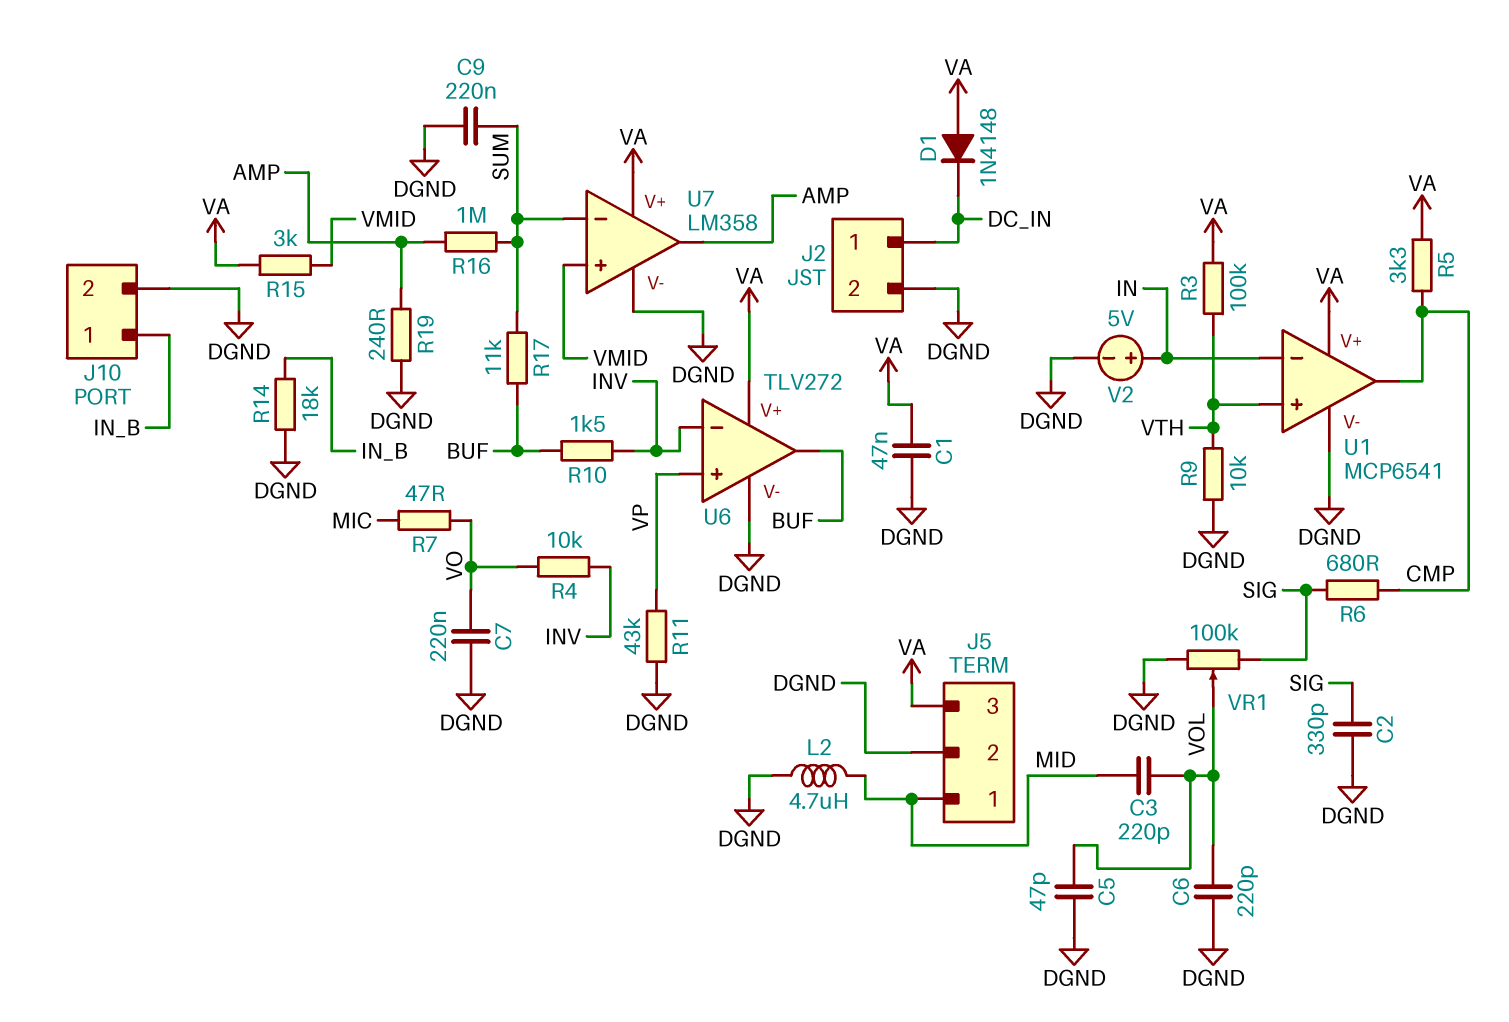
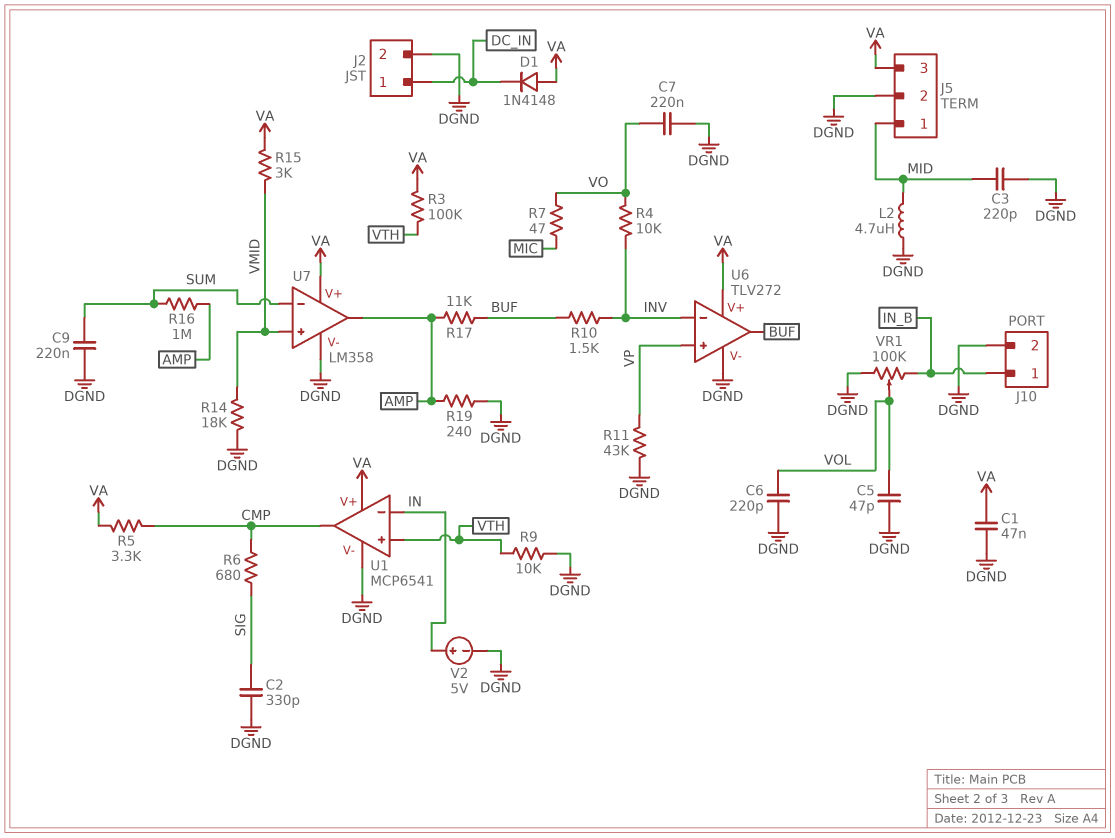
C3: 220pF (MID, VOL) -> 220pF (DGND, MID)
R14: 18k (DGND, IN_B) -> 18k (DGND, VMID)
R17: 11k (BUF, SUM) -> 11k (AMP, BUF)
VR1: 100k (DGND, SIG, wiper VOL) -> 100k (DGND, IN_B, wiper VOL)

